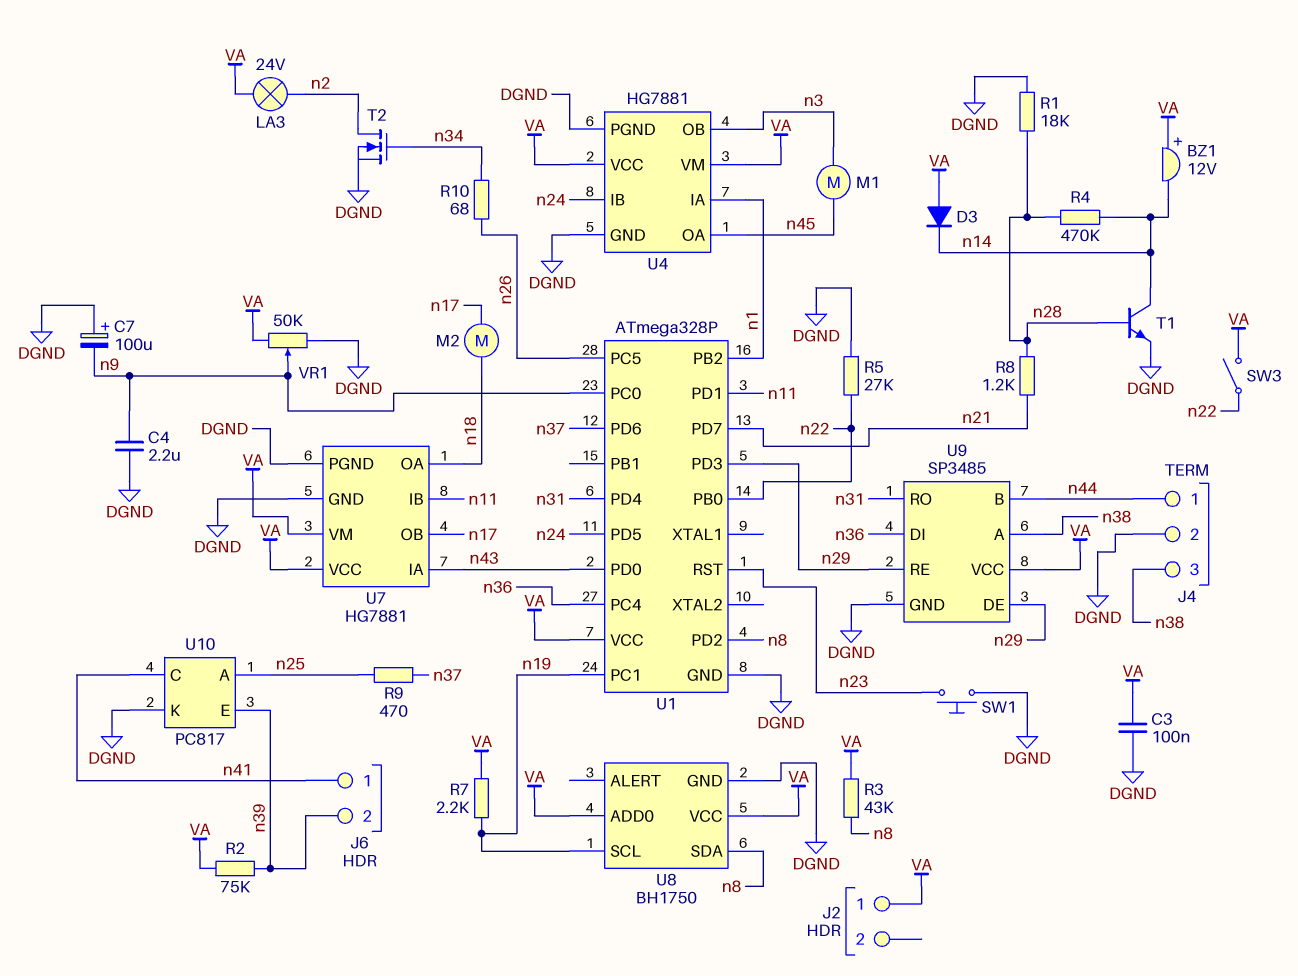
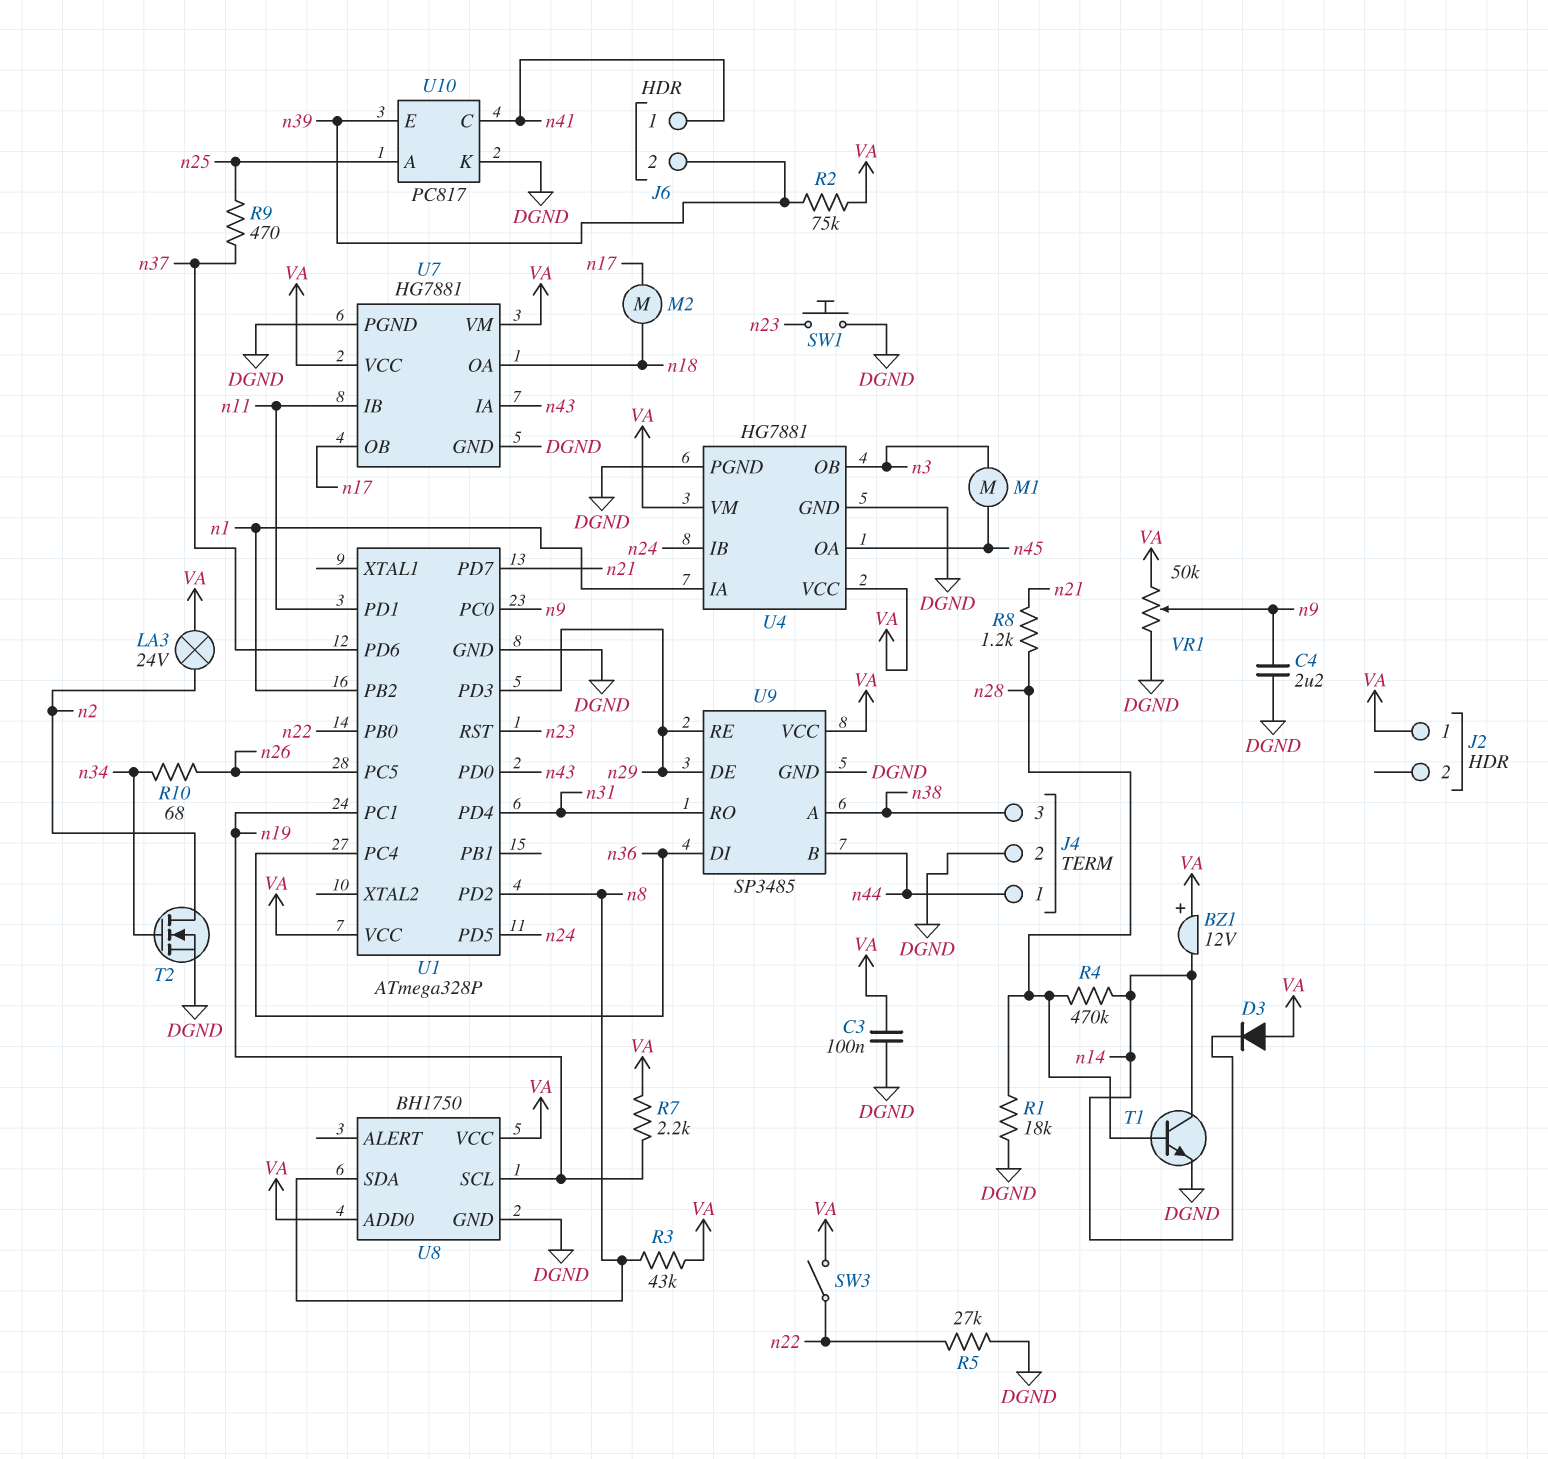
C7: 100uF (plus DGND, minus n9) -> none

